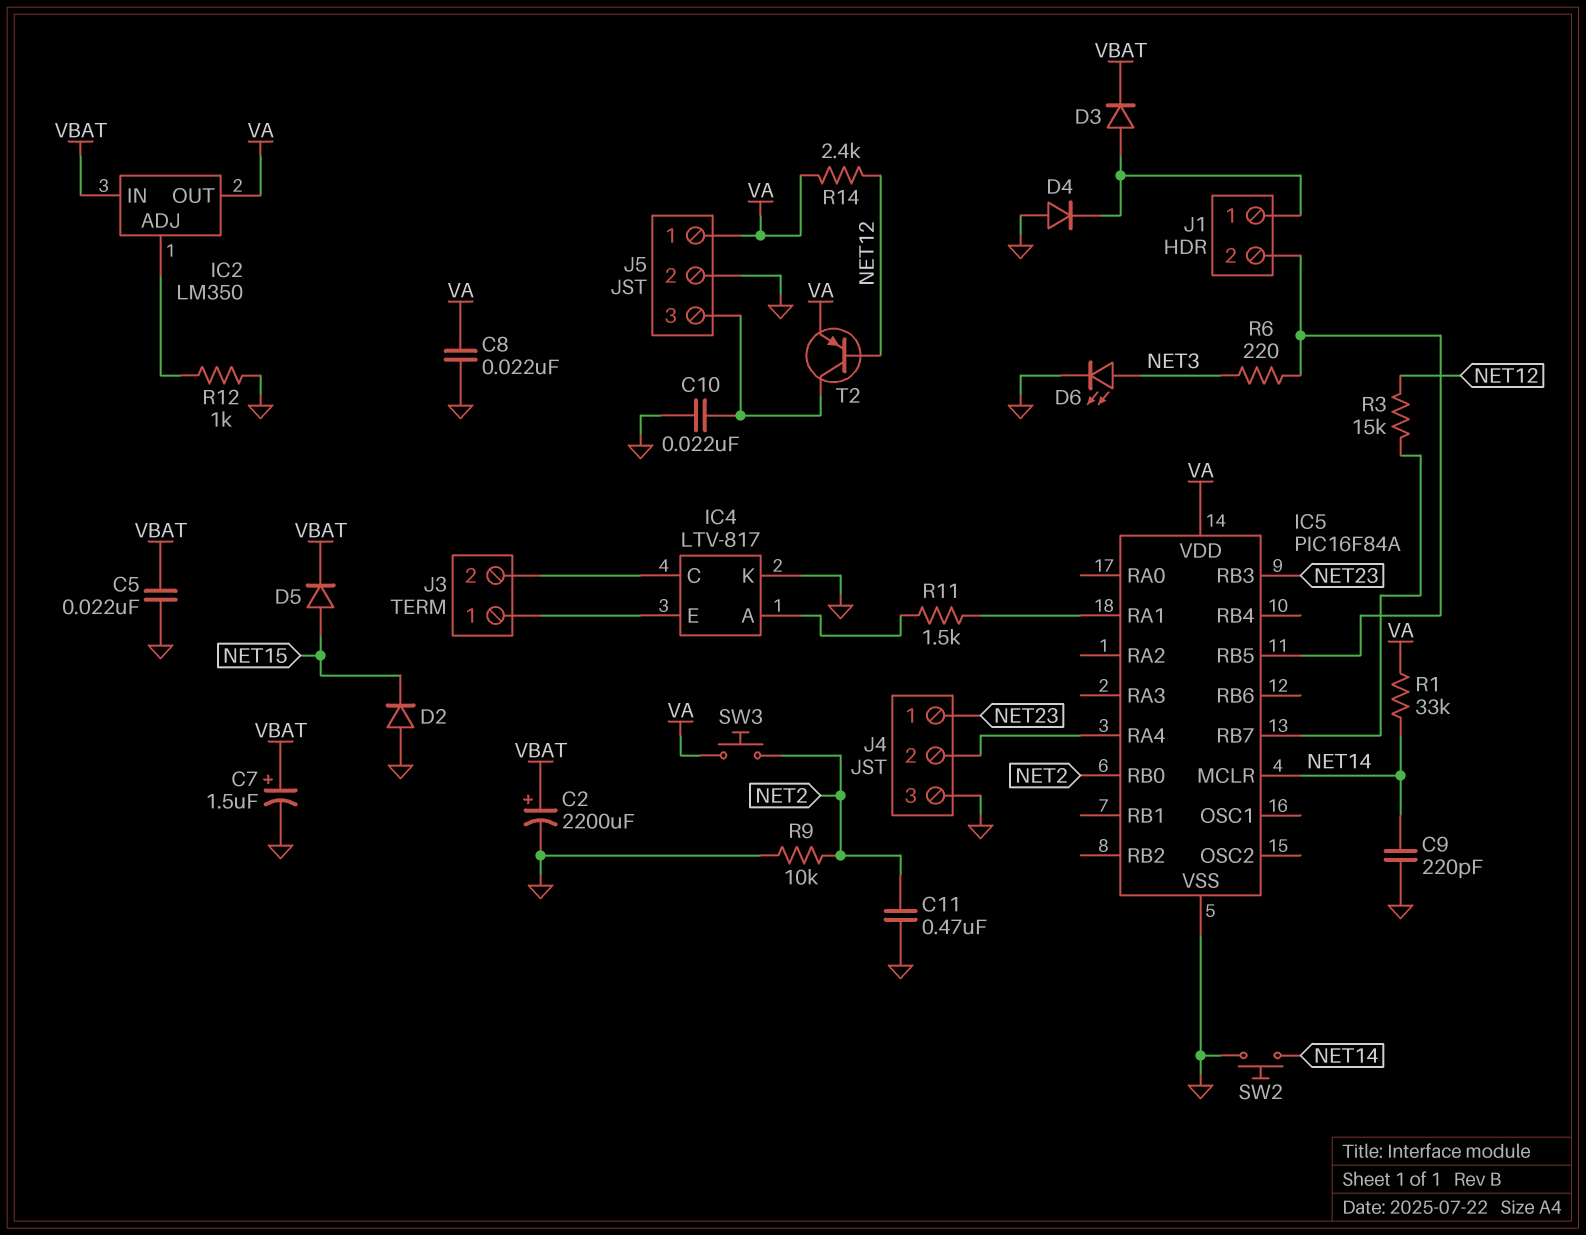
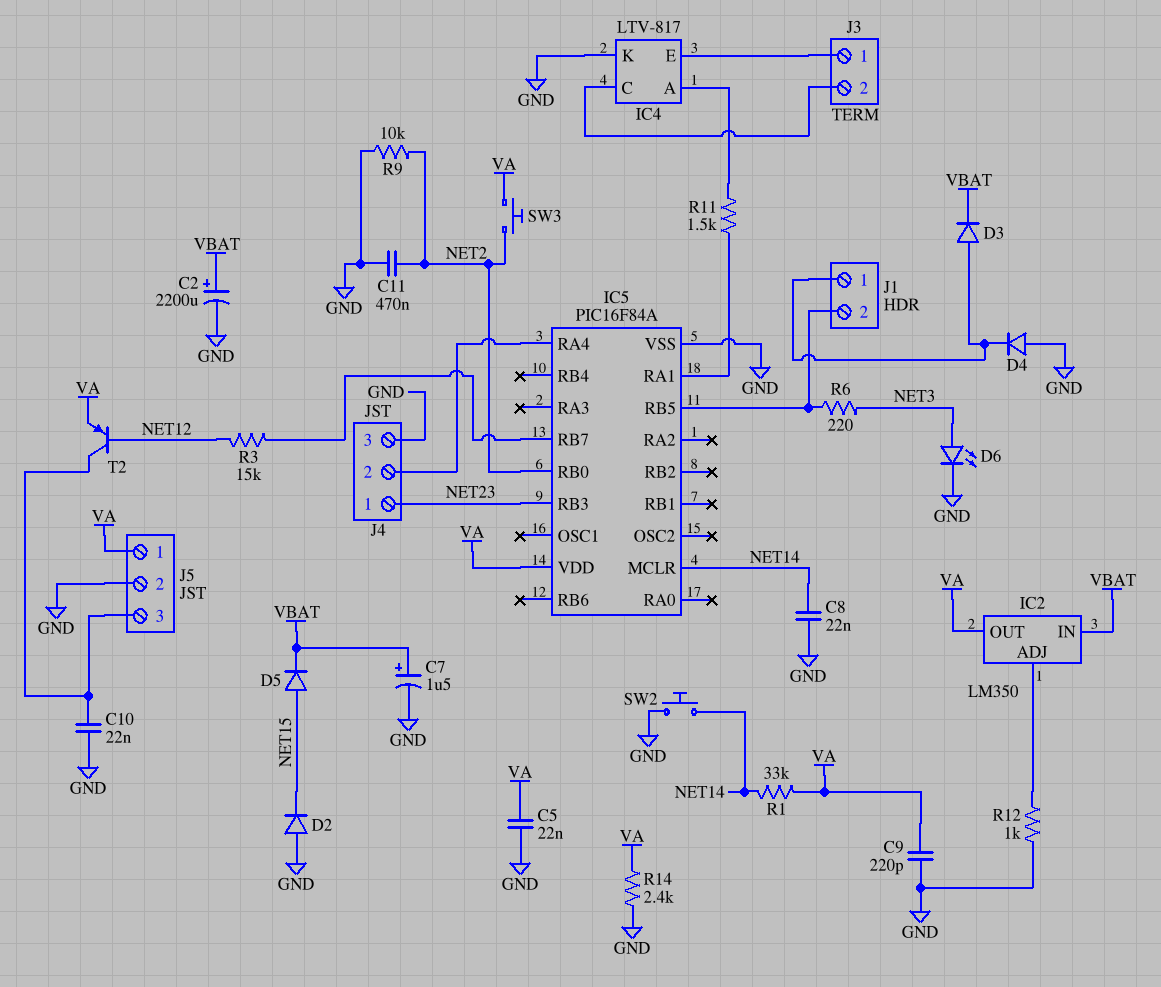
C5: 22nF (GND, VBAT) -> 22nF (GND, VA)
C8: 22nF (GND, VA) -> 22nF (GND, NET14)
C9: 220pF (GND, NET14) -> 220pF (GND, VA)
R14: 2.4k (NET12, VA) -> 2.4k (GND, VA)

